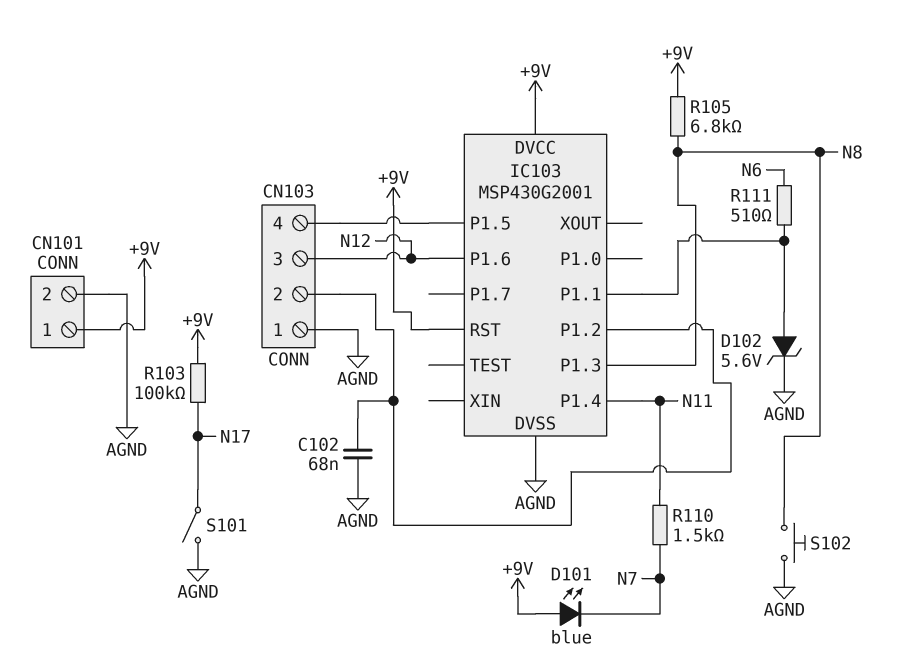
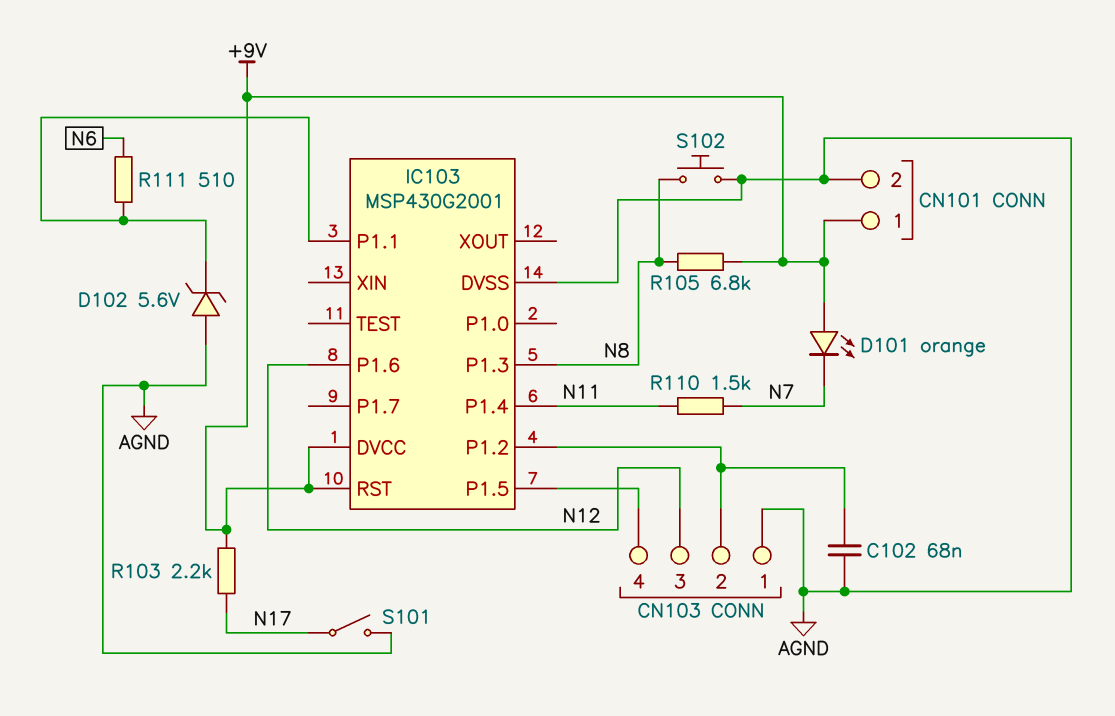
D101: LED blue (A +9V, K N7) -> LED orange (A +9V, K N7)
D102: zener 5.6V (A IC103/P1.1, K AGND) -> zener 5.6V (A AGND, K IC103/P1.1)
R103: 100k (+9V, N17) -> 2.2k (+9V, N17)

